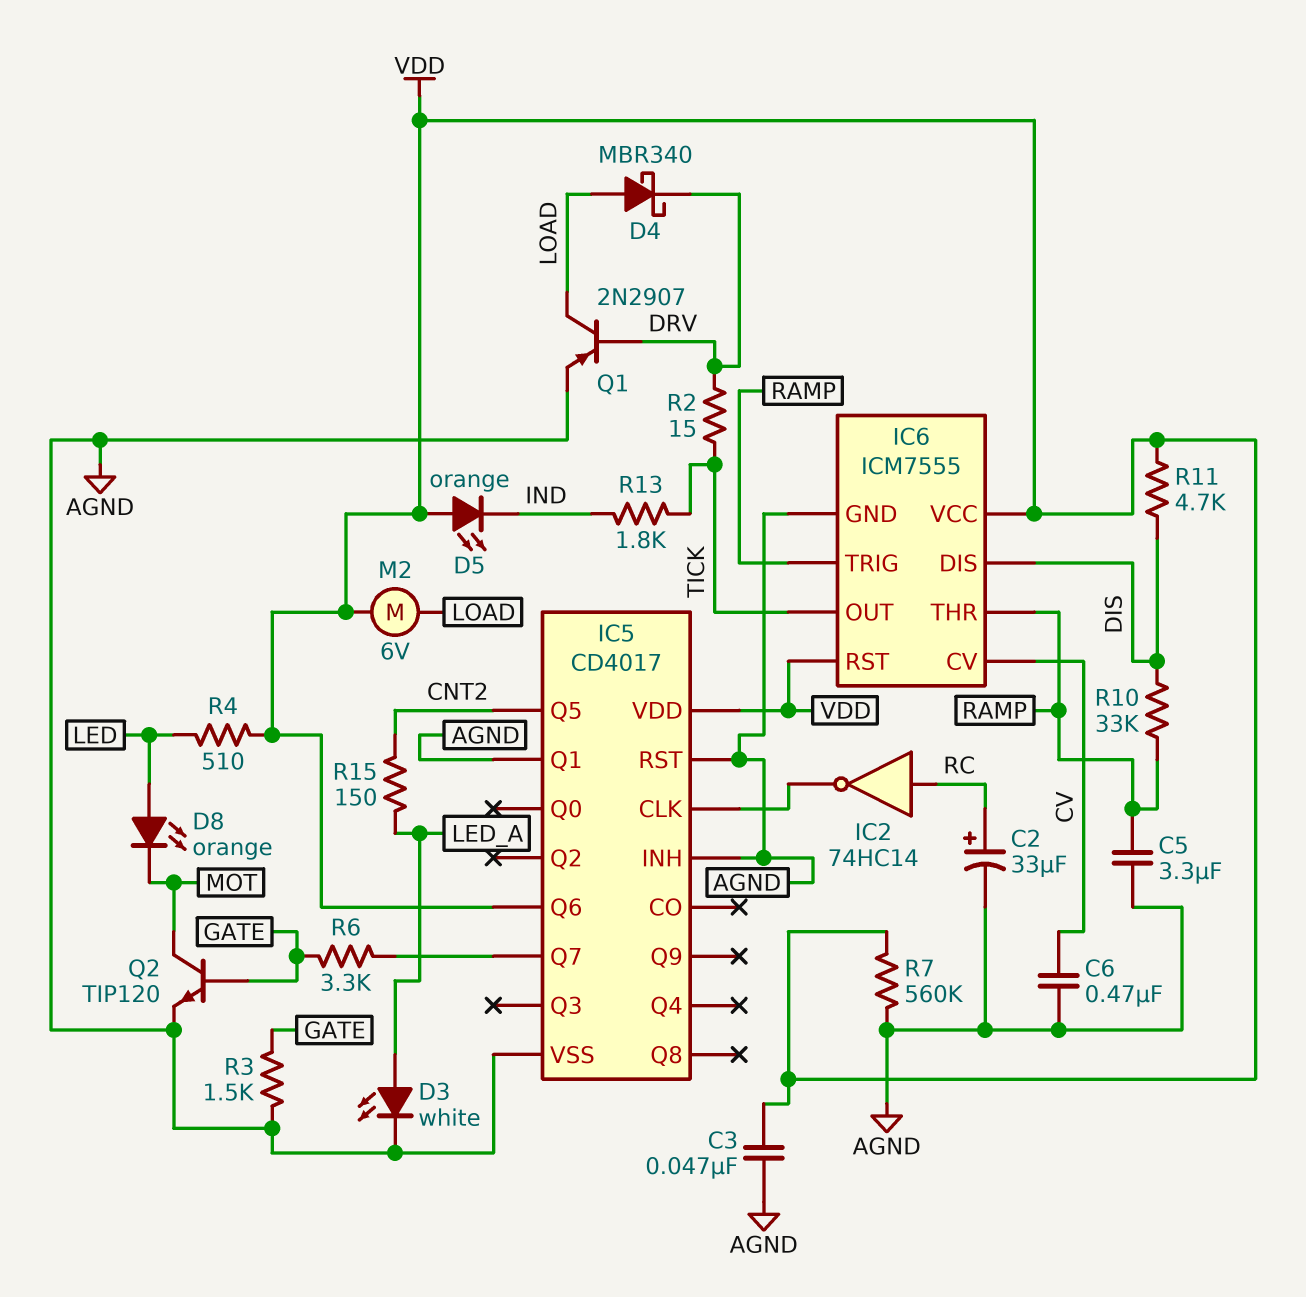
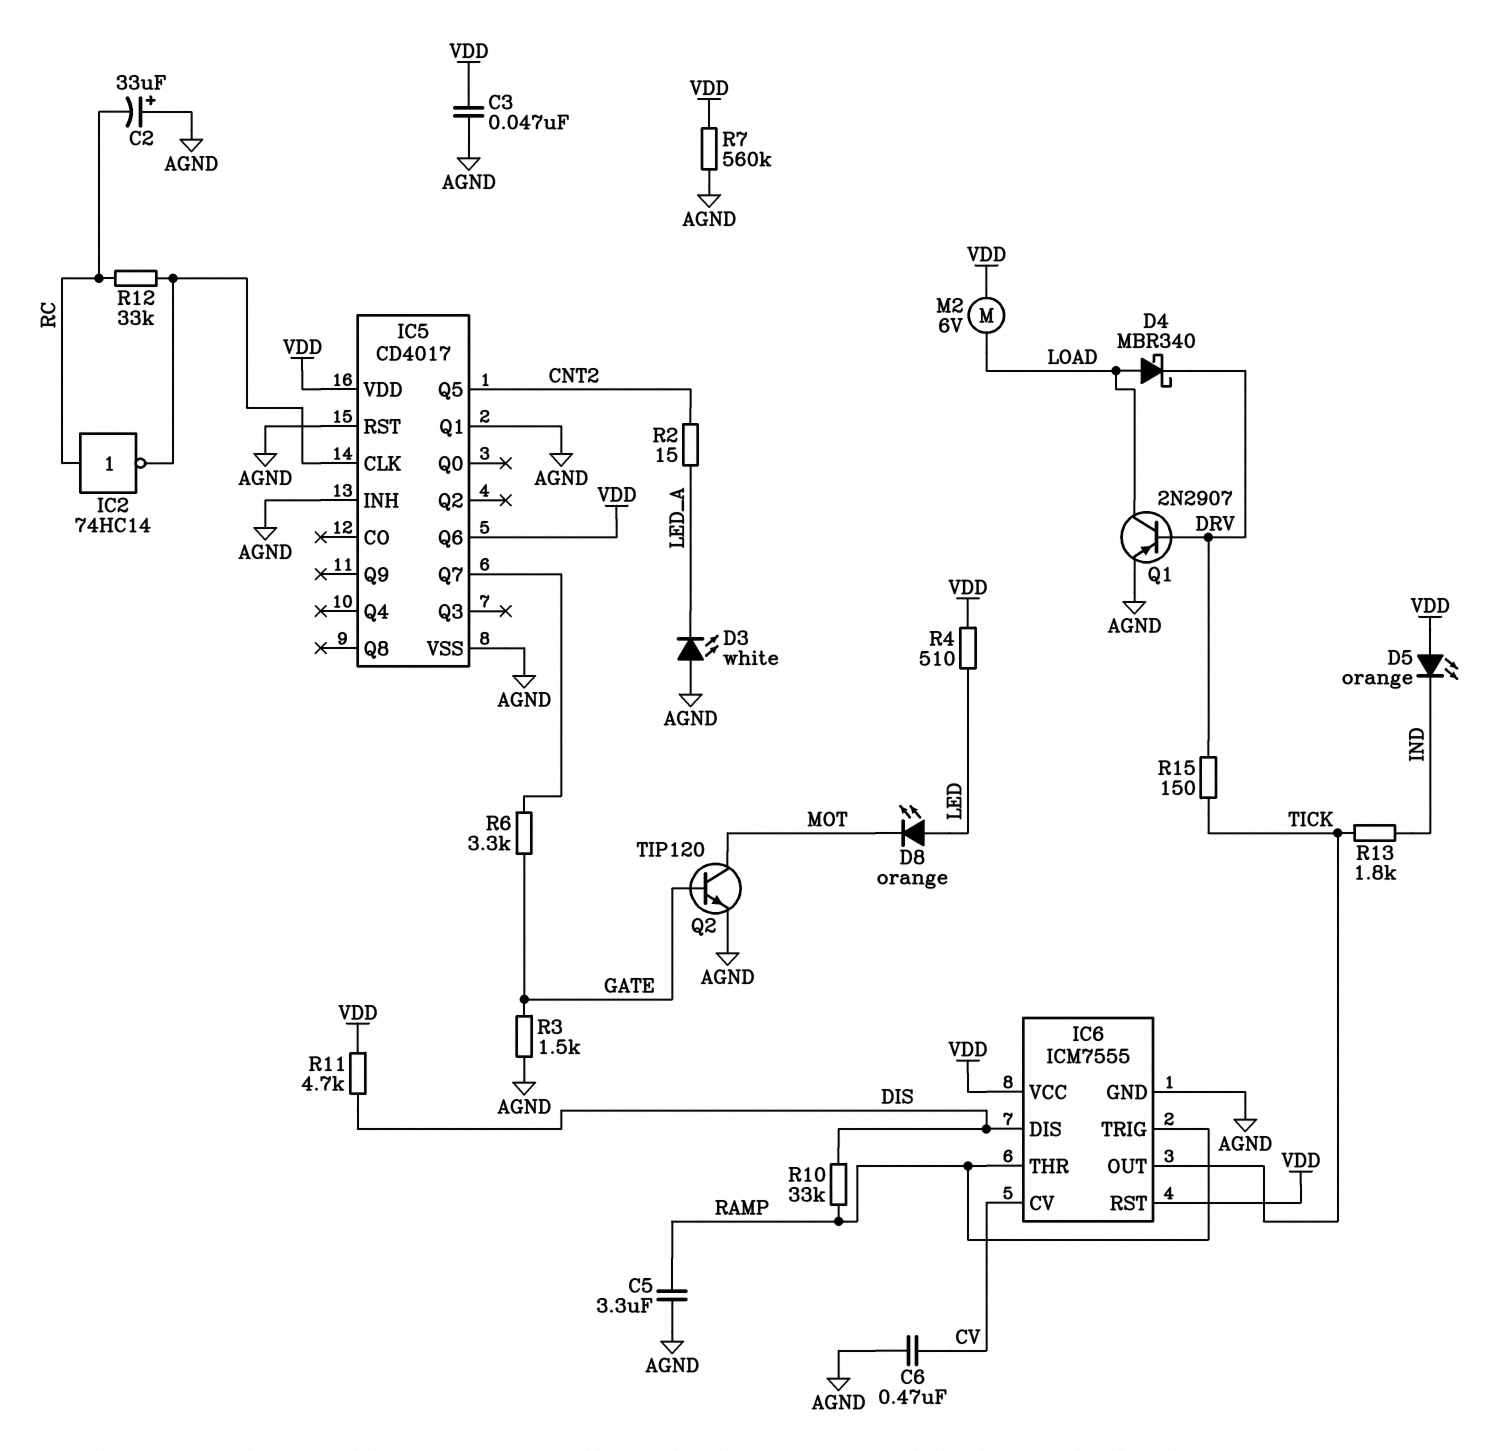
C2: 33uF (plus RC, minus AGND) -> 33uF (plus AGND, minus RC)
D3: LED white (A LED_A, K AGND) -> LED white (A AGND, K LED_A)
R2: 15 (DRV, TICK) -> 15 (CNT2, LED_A)
R12: none -> 33k (IC5/CLK, RC)
R15: 150 (CNT2, LED_A) -> 150 (DRV, TICK)

